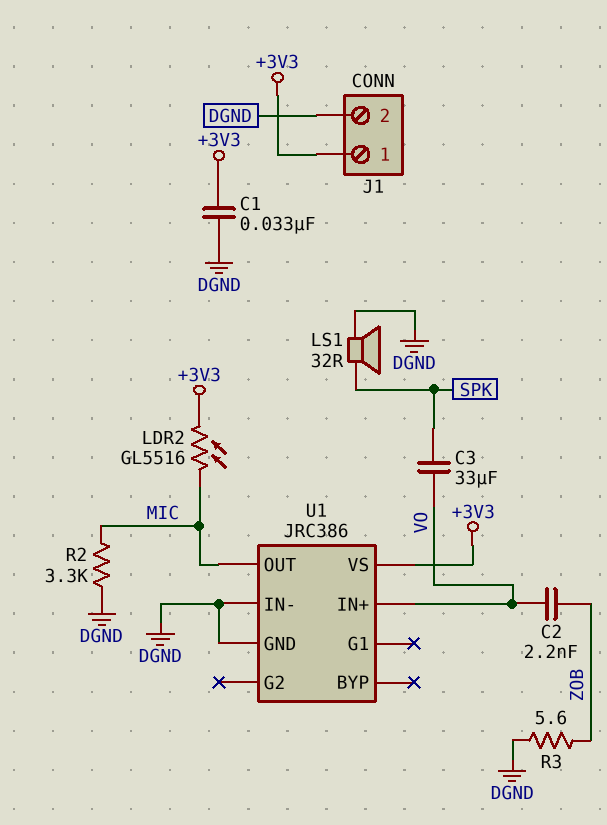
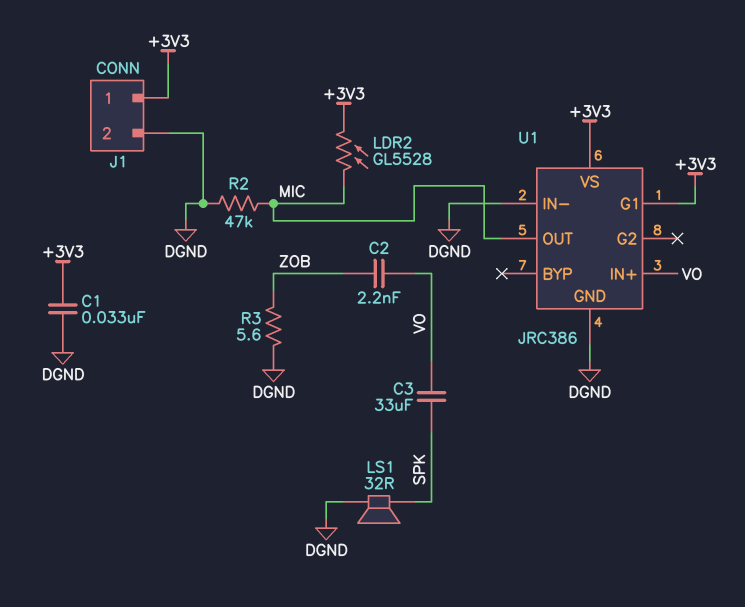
LDR2: GL5516 (+3V3, MIC) -> GL5528 (+3V3, MIC)
R2: 3.3k (DGND, MIC) -> 47k (DGND, MIC)
U1 pin G1: none -> +3V3

